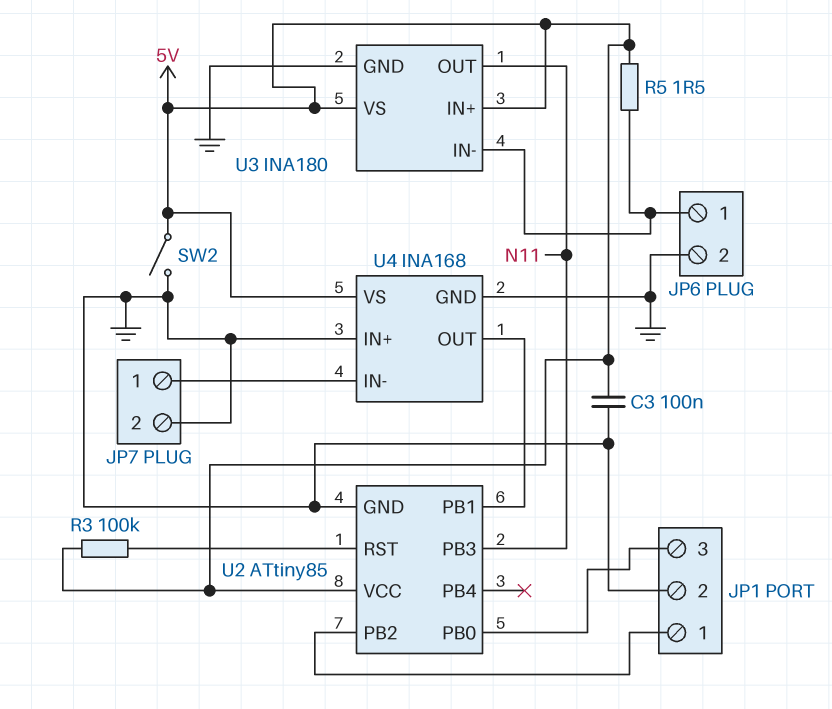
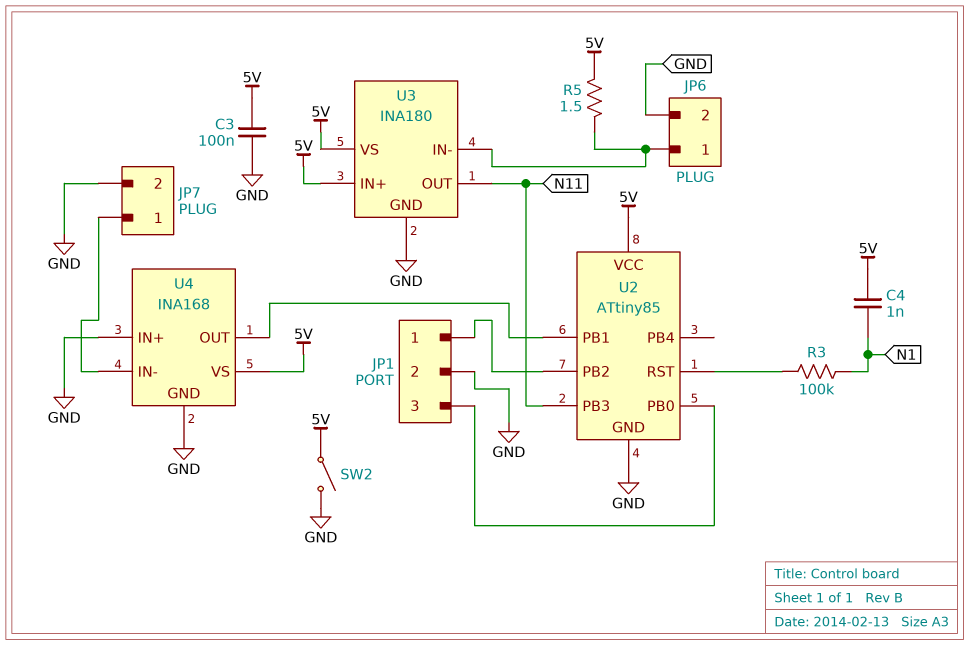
C4: none -> 1nF (5V, N1)
R3: 100k (5V, U2/RST) -> 100k (N1, U2/RST)

